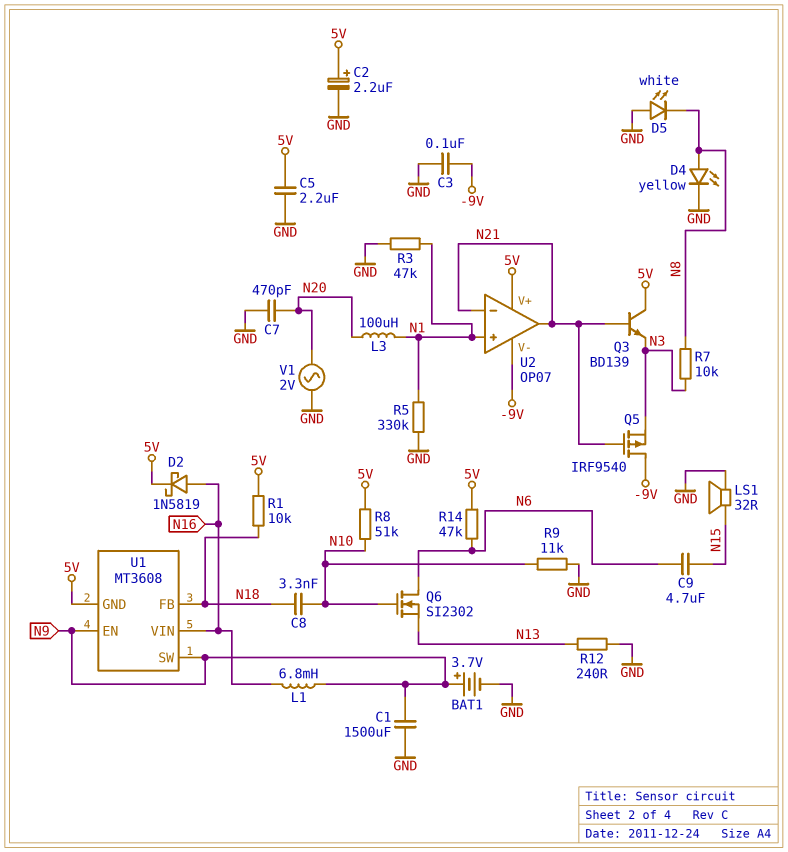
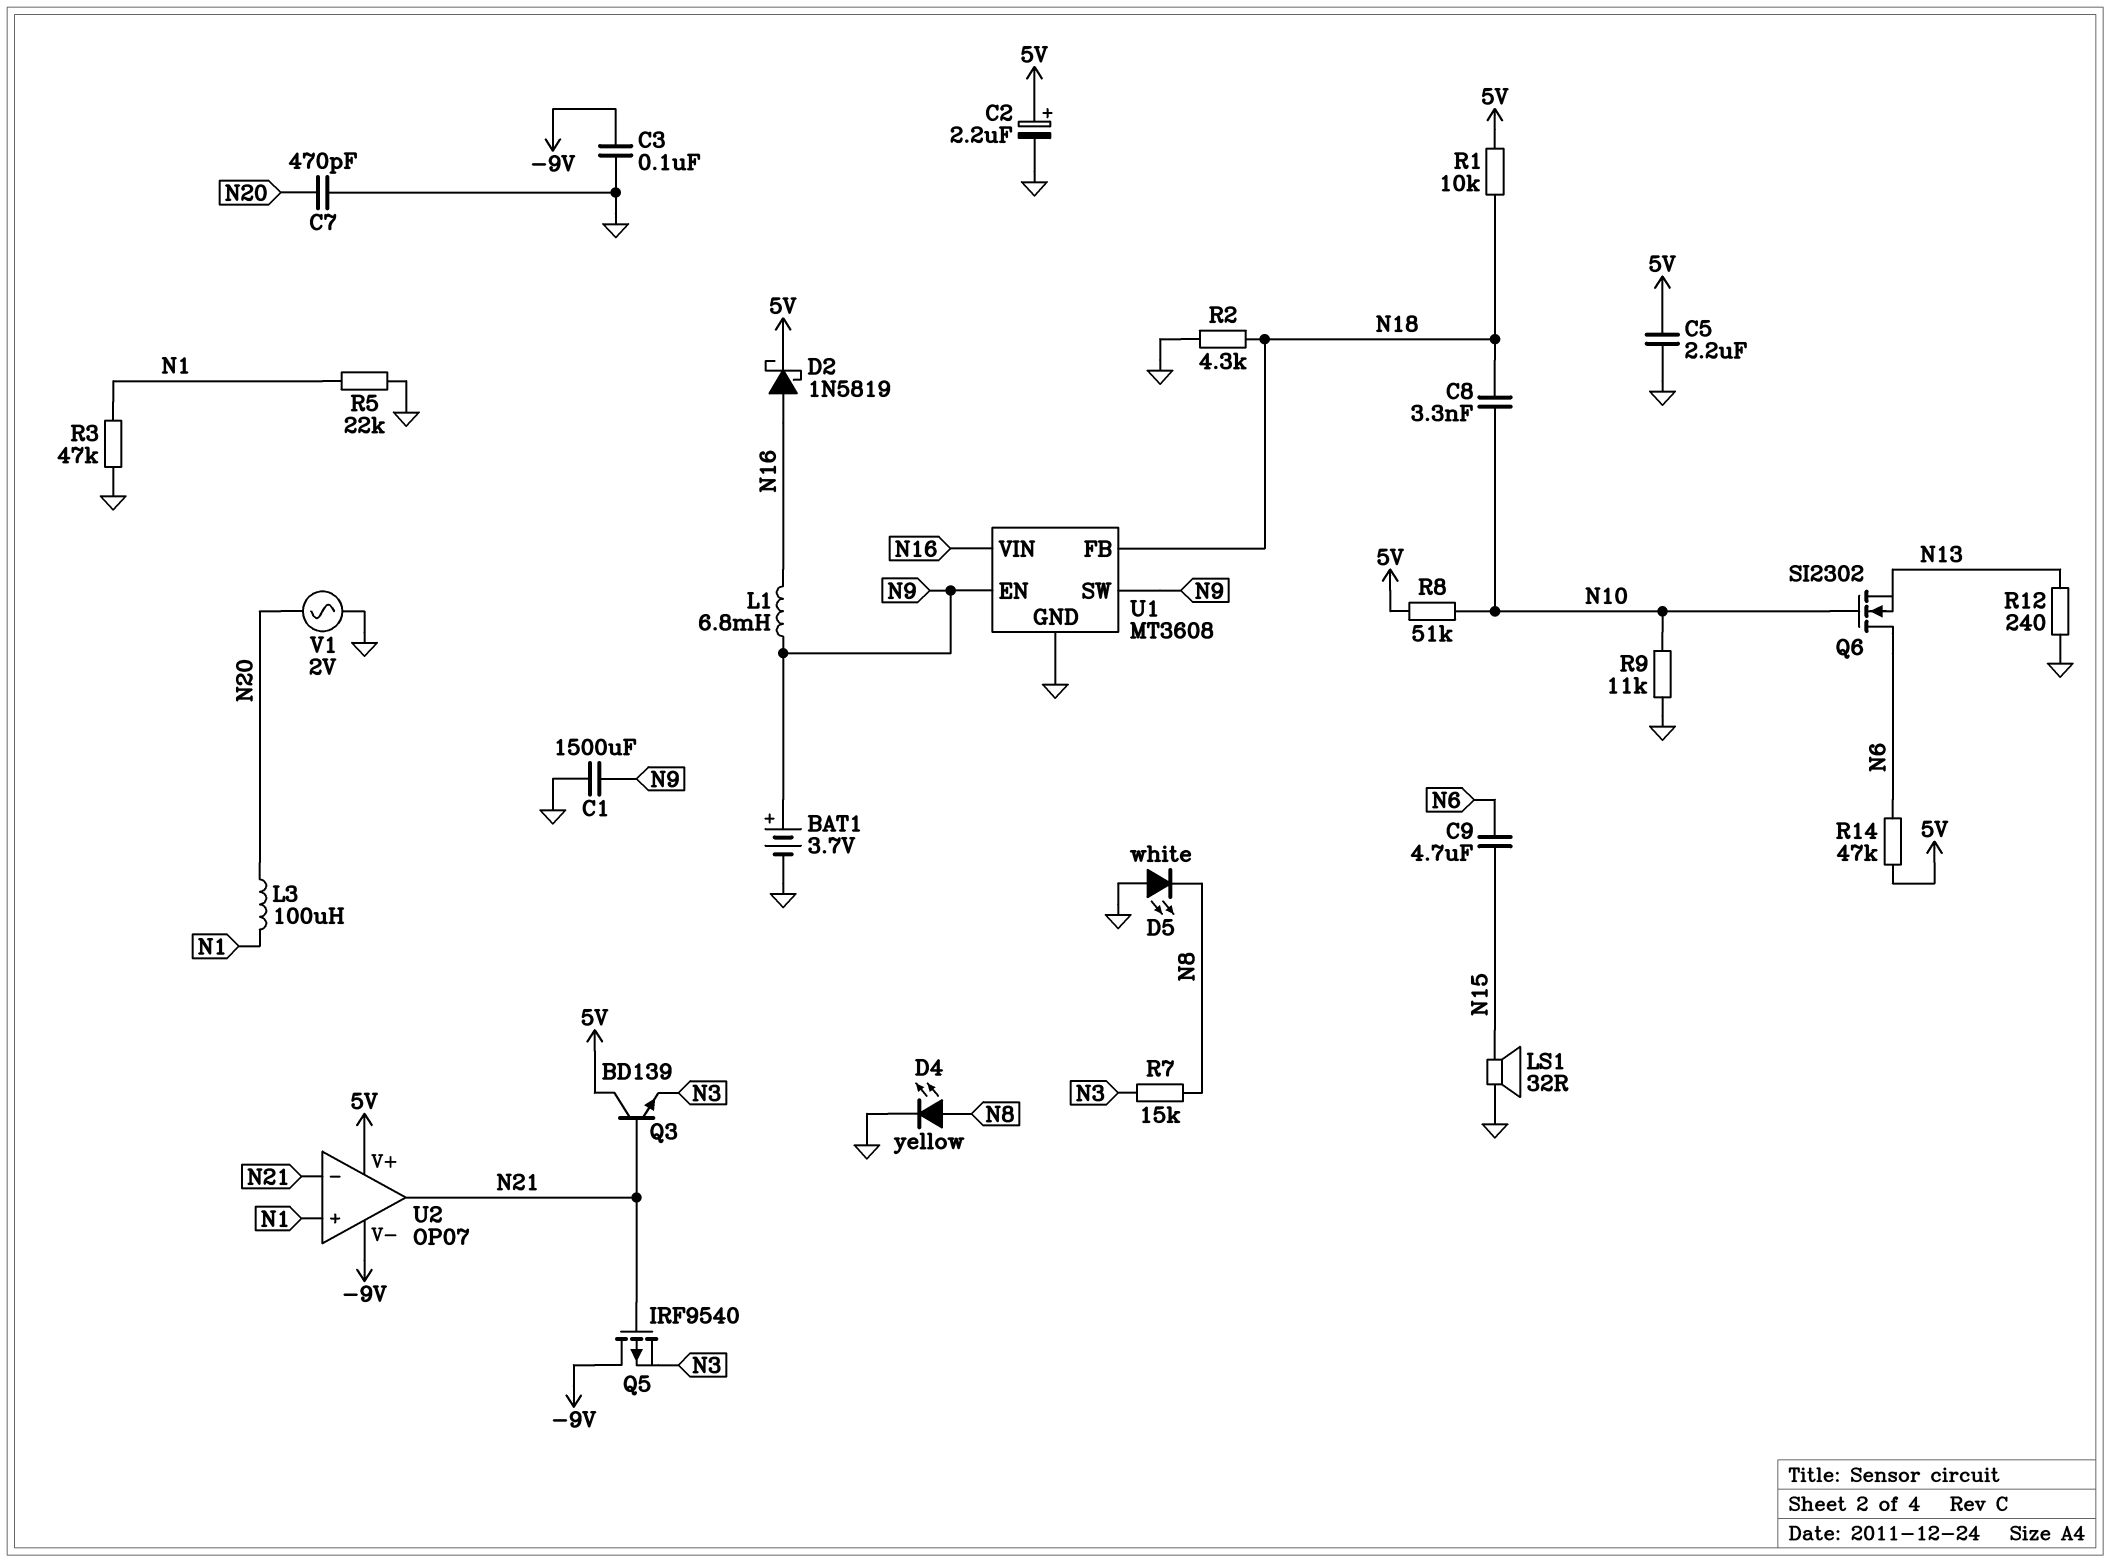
R2: none -> 4.3k (GND, N18)
R5: 330k (GND, N1) -> 22k (GND, N1)
R7: 10k (N3, N8) -> 15k (N3, N8)
U1 pin GND: 5V -> GND

